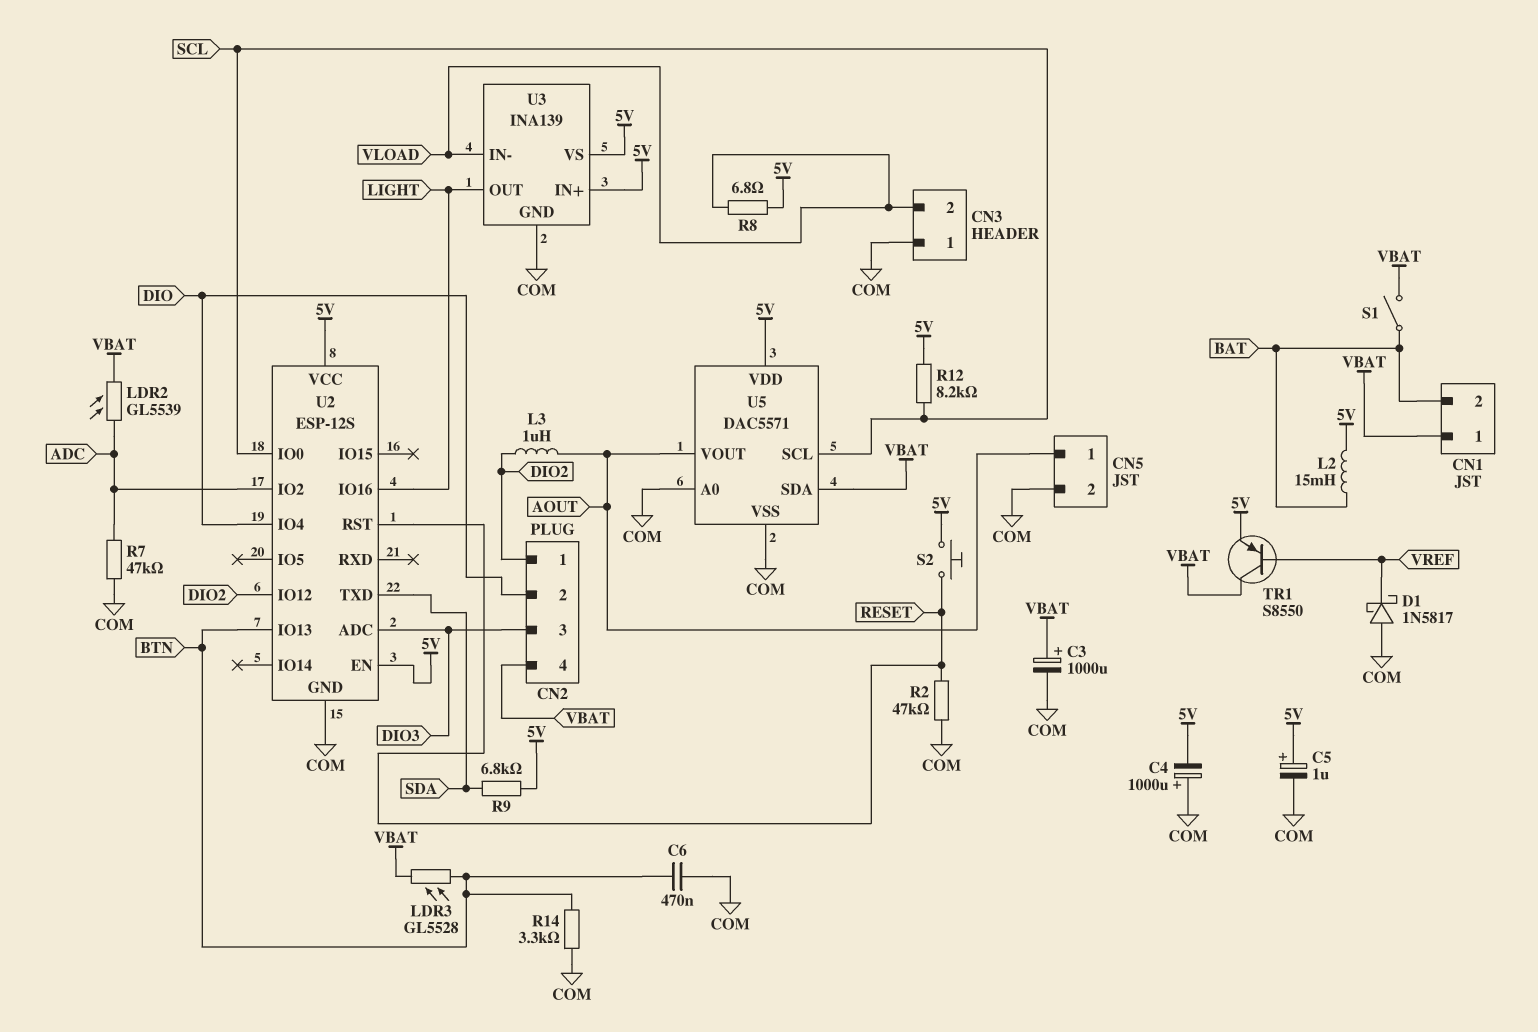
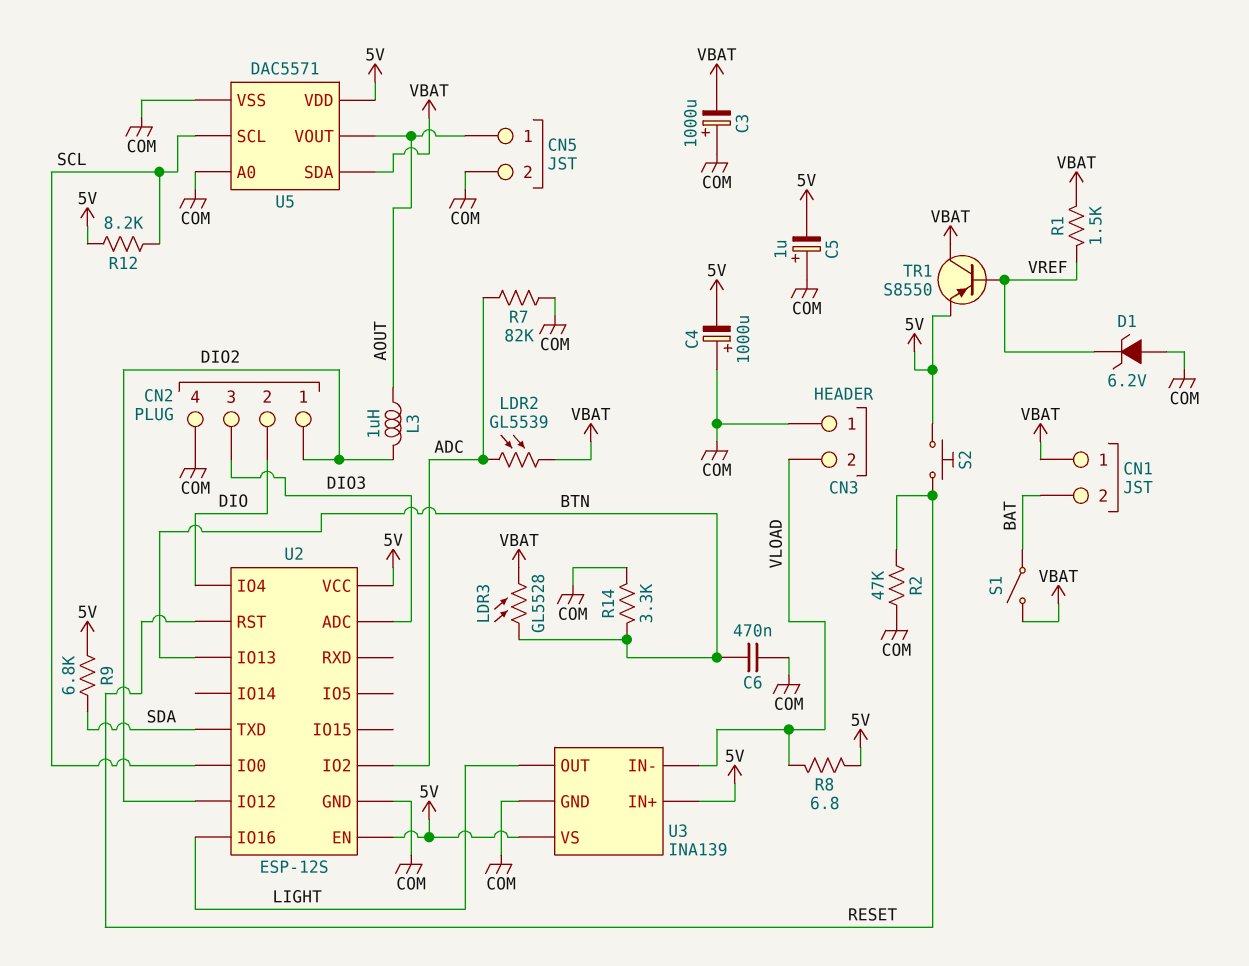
C3: 1000uF (plus VBAT, minus COM) -> 1000uF (plus COM, minus VBAT)
C5: 1uF (plus 5V, minus COM) -> 1uF (plus COM, minus 5V)
CN2 pin 4: VBAT -> COM
D1: schottky 1N5817 (A COM, K VREF) -> zener 6.2V (A COM, K VREF)
L2: 15mH (5V, BAT) -> none
R1: none -> 1.5k (VBAT, VREF)
R7: 47k (ADC, COM) -> 82k (ADC, COM)

